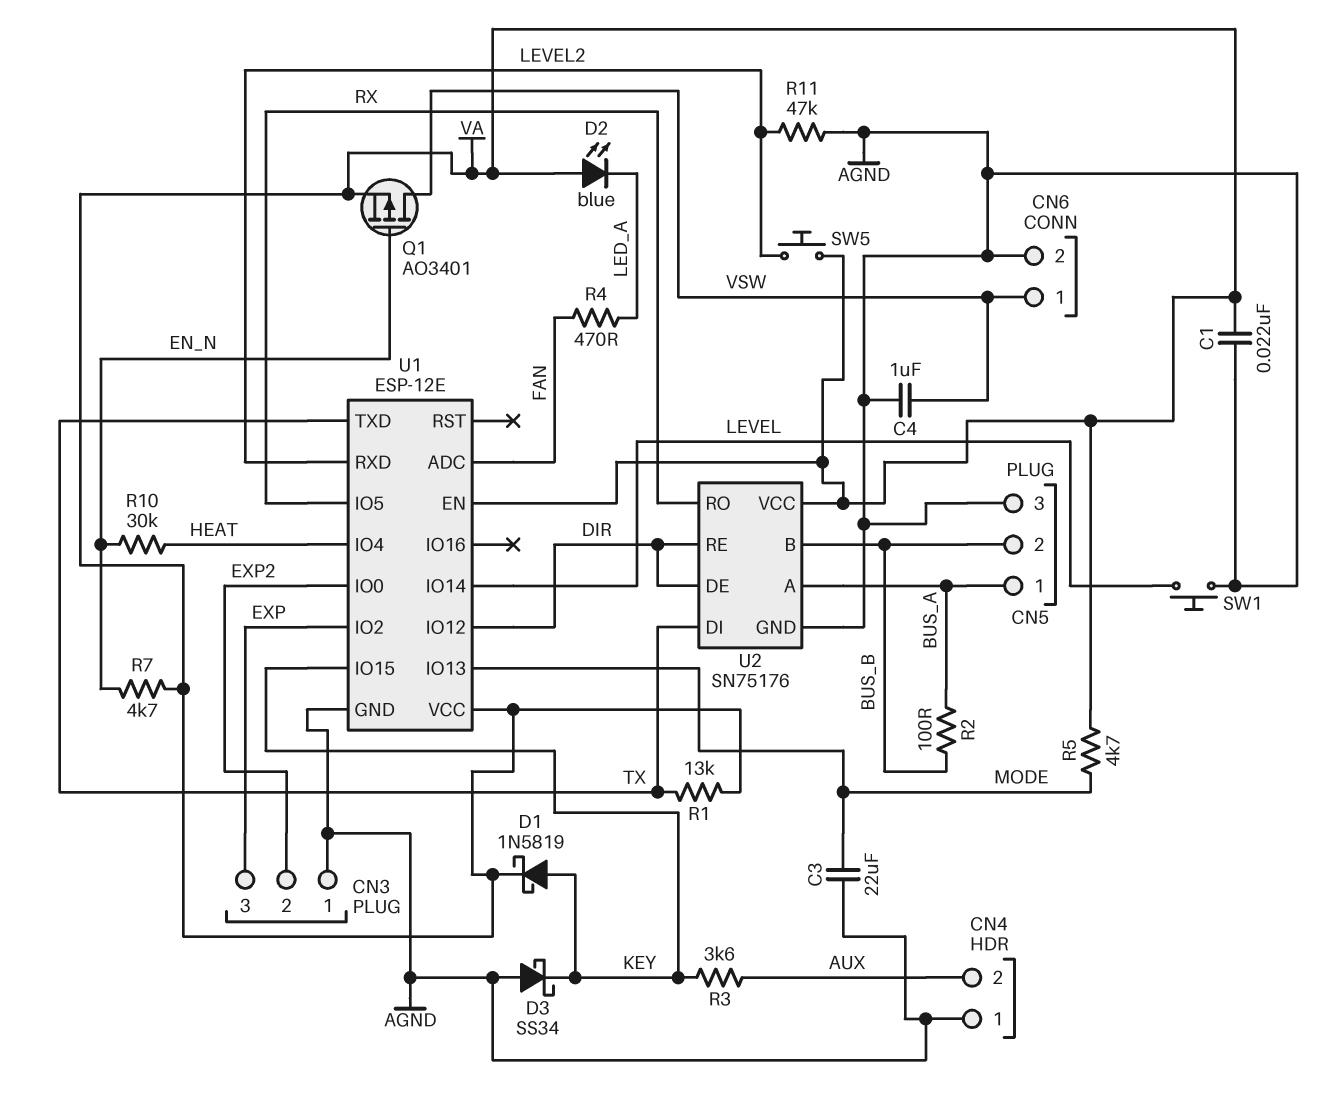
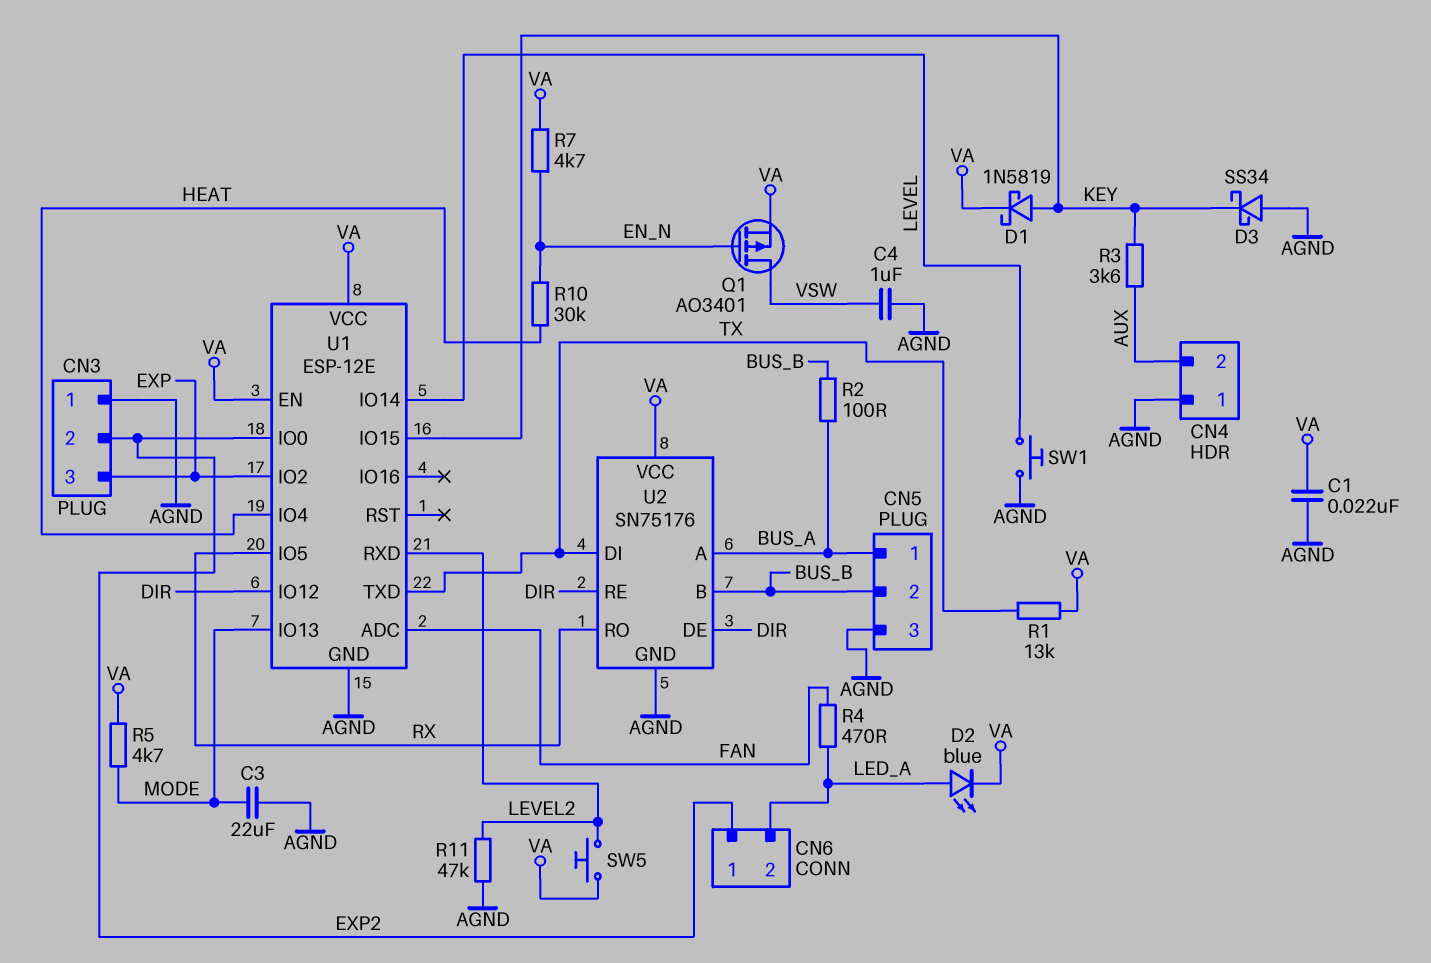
CN6 pin 1: VSW -> EXP2
CN6 pin 2: AGND -> LED_A
D2: LED blue (A VA, K LED_A) -> LED blue (A LED_A, K VA)

